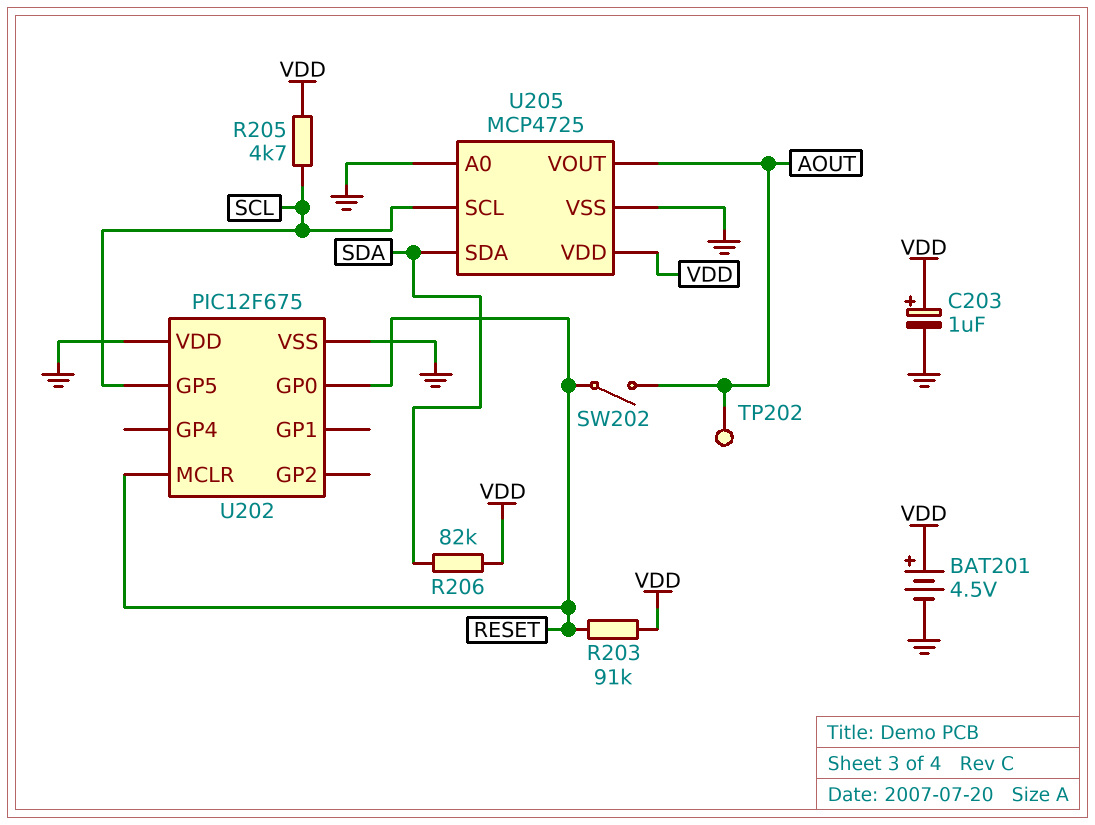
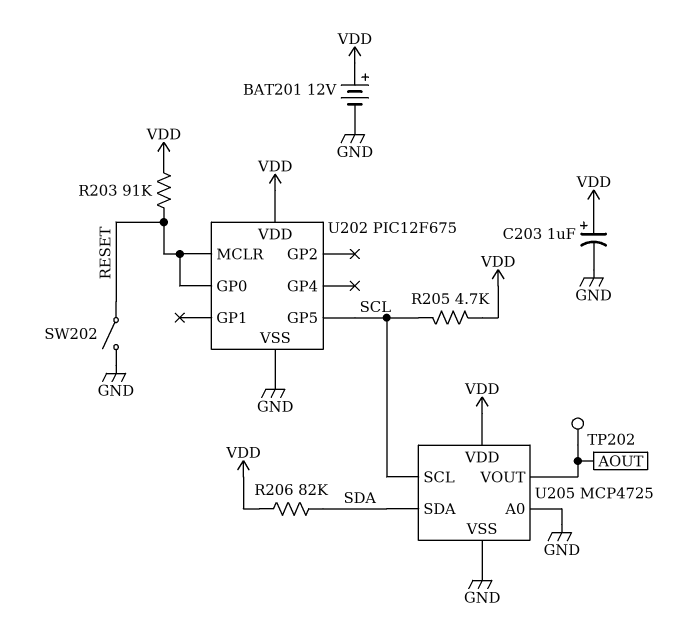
BAT201: 4.5V (plus VDD, minus GND) -> 12V (plus VDD, minus GND)
SW202: switch (AOUT, RESET) -> switch (GND, RESET)
U202 pin VDD: GND -> VDD

